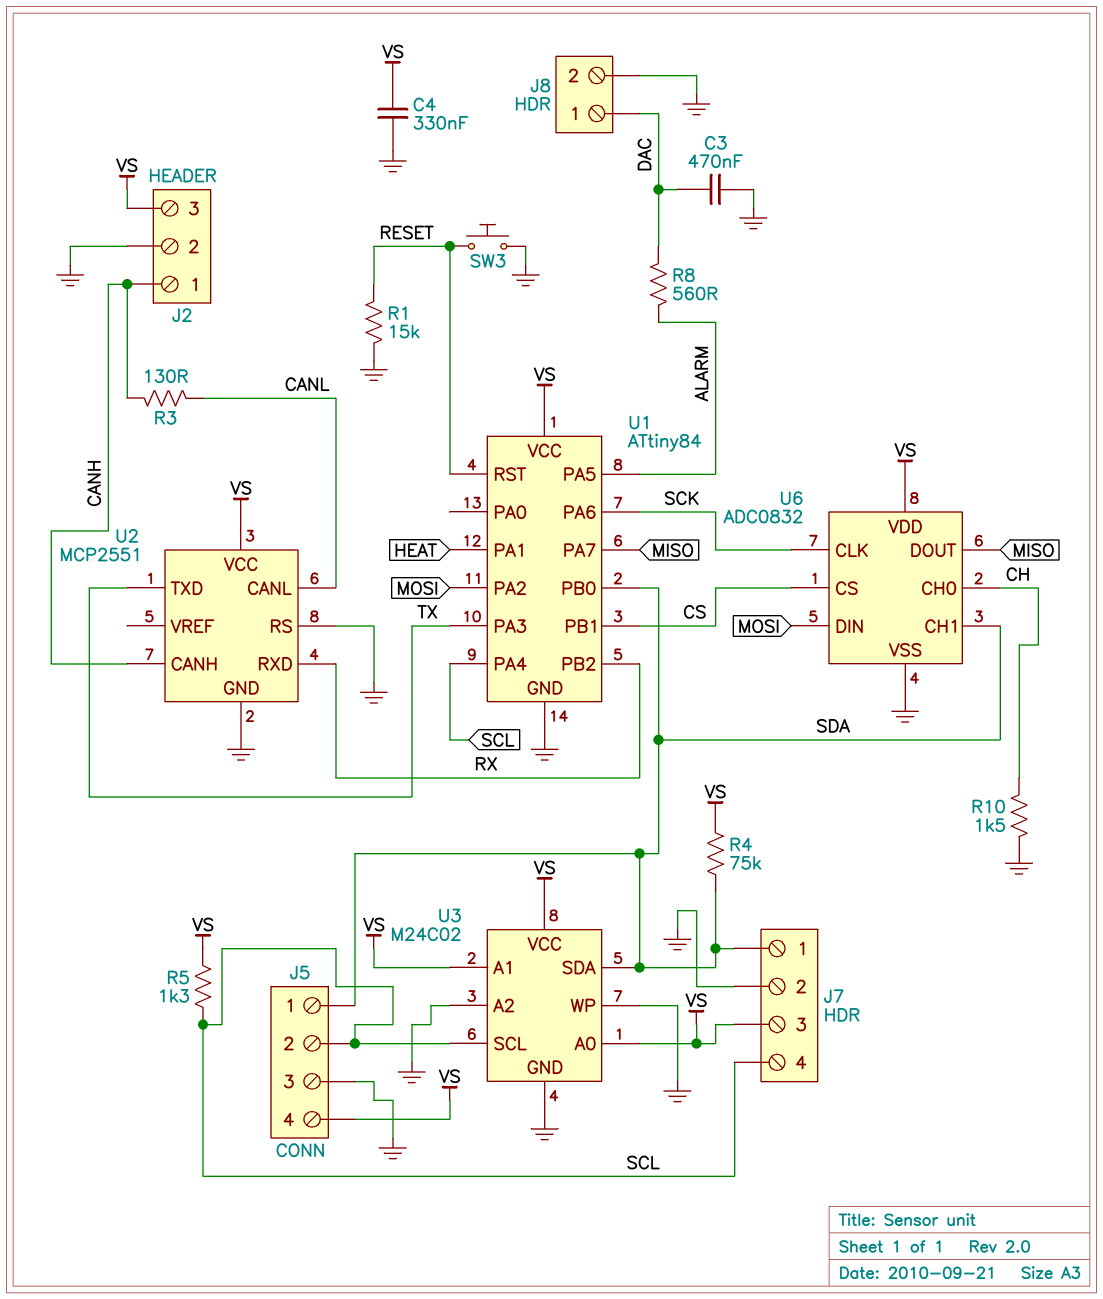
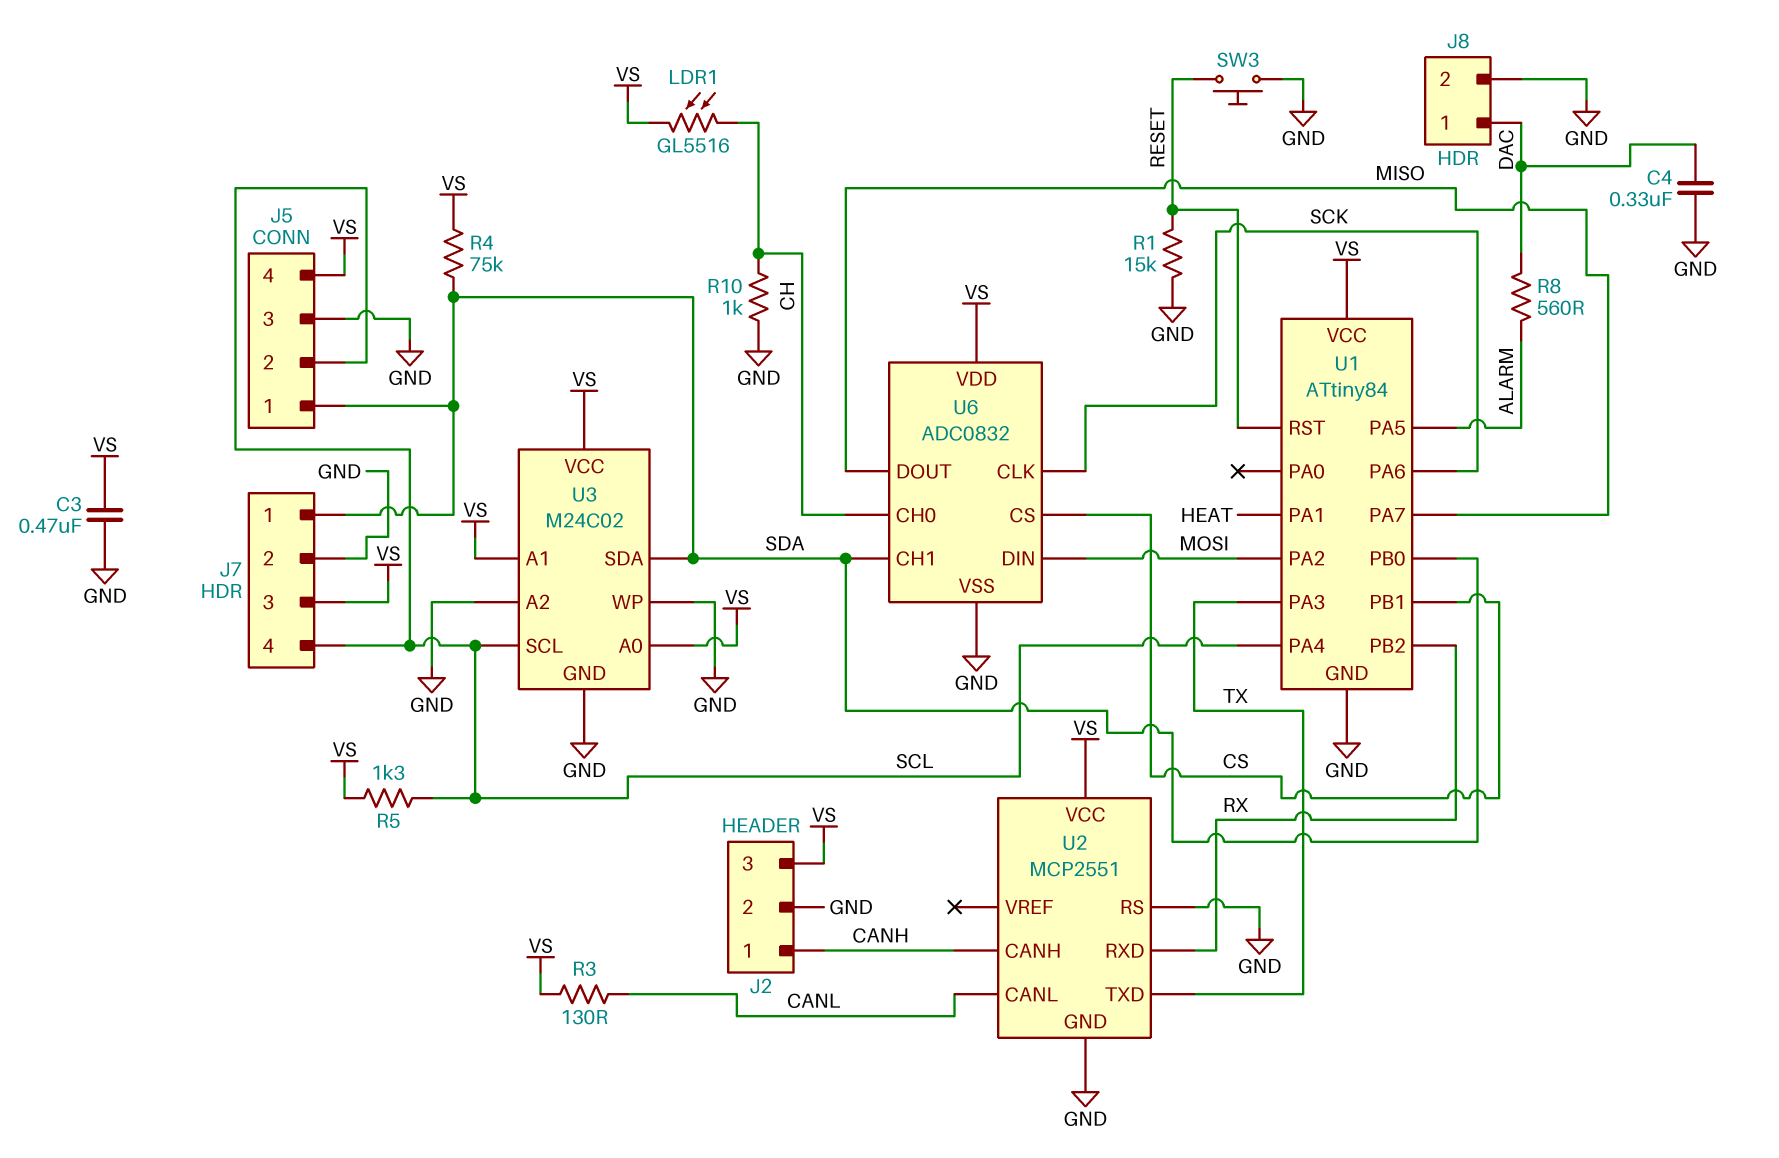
C3: 470nF (DAC, GND) -> 470nF (GND, VS)
C4: 330nF (GND, VS) -> 330nF (DAC, GND)
LDR1: none -> GL5516 (CH, VS)
R3: 130 (CANH, CANL) -> 130 (CANL, VS)
R10: 1.5k (CH, GND) -> 1k (CH, GND)

